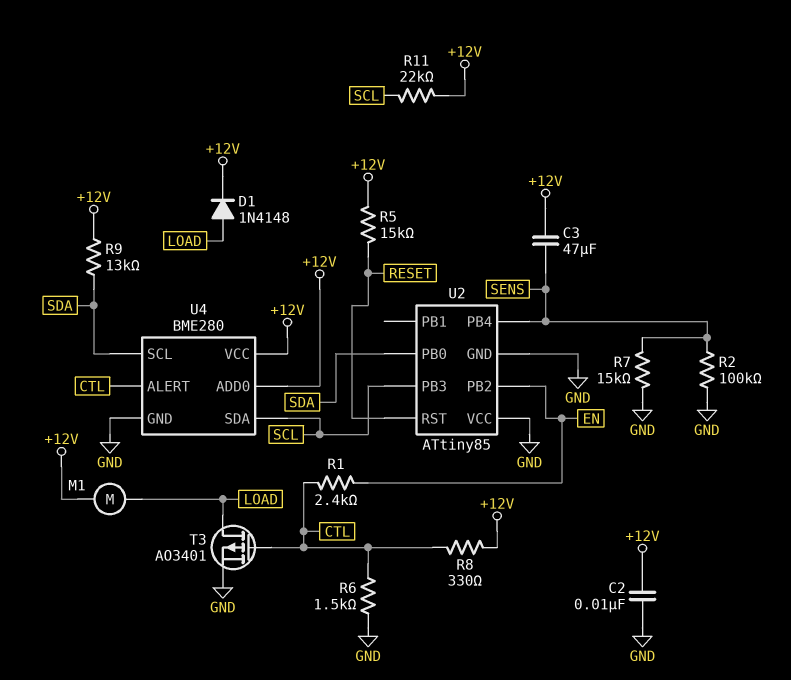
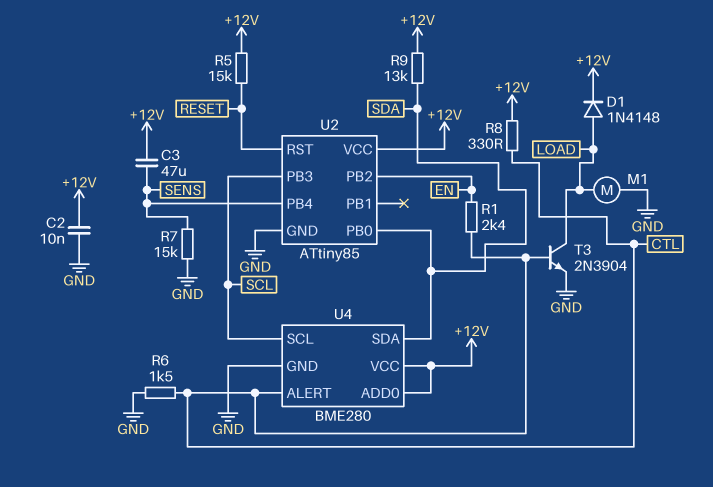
M1: motor (+12V, LOAD) -> motor (GND, LOAD)
R2: 100k (GND, SENS) -> none
R11: 22k (+12V, SCL) -> none
T3: PMOS AO3401 (G CTL, D LOAD, S GND) -> NPN 2N3904 (B CTL, C LOAD, E GND)
U2 pin VCC: GND -> +12V
U4 pin SCL: SDA -> SCL
U4 pin SDA: SCL -> SDA

